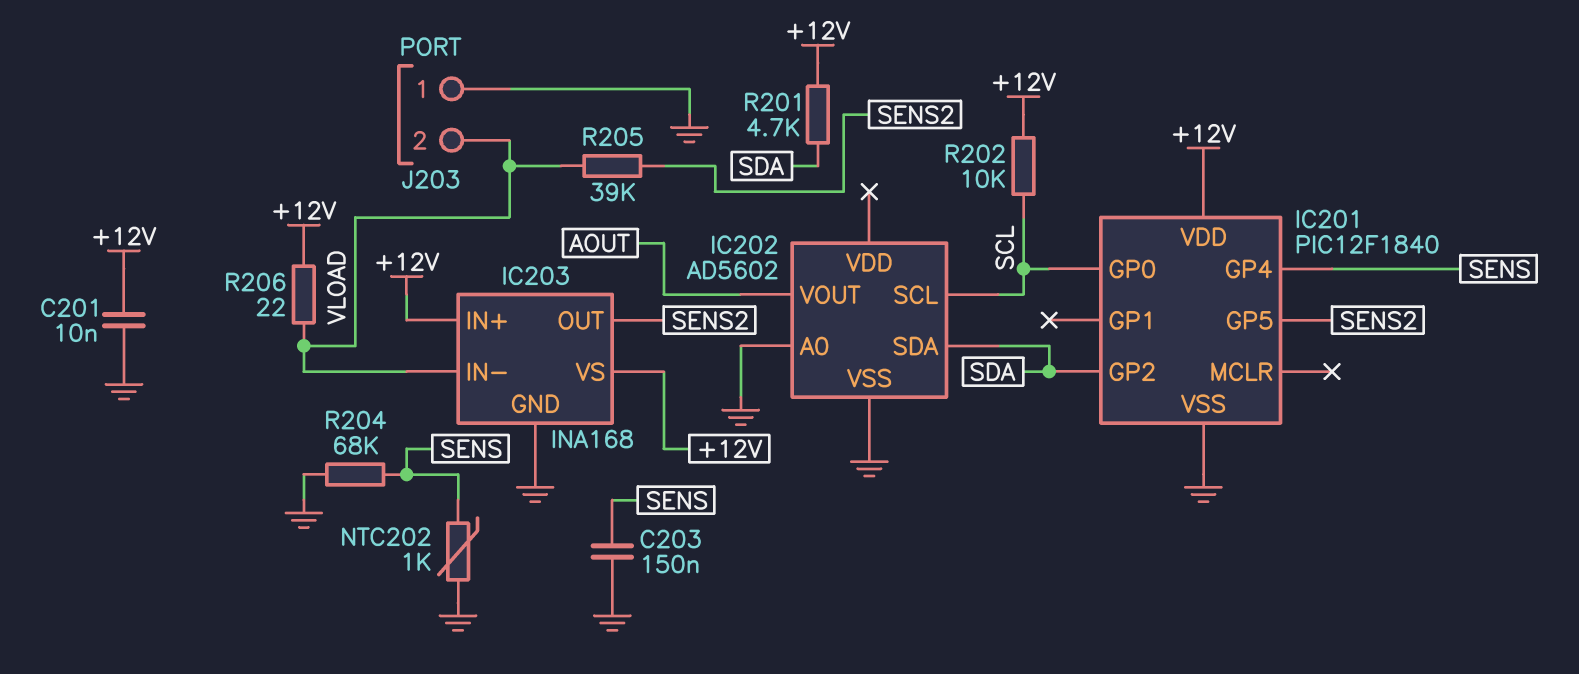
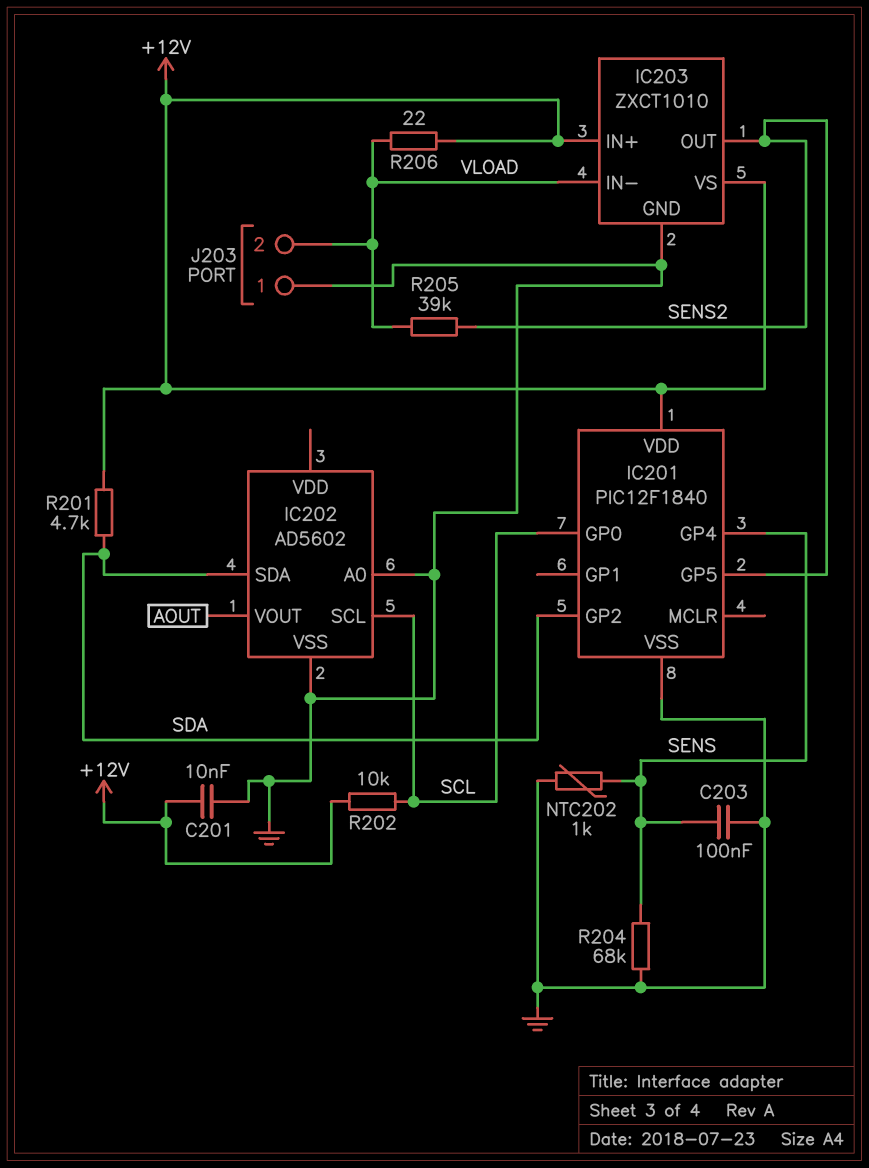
C203: 150nF (GND, SENS) -> 100nF (GND, SENS)
IC203: INA168 -> ZXCT1010

